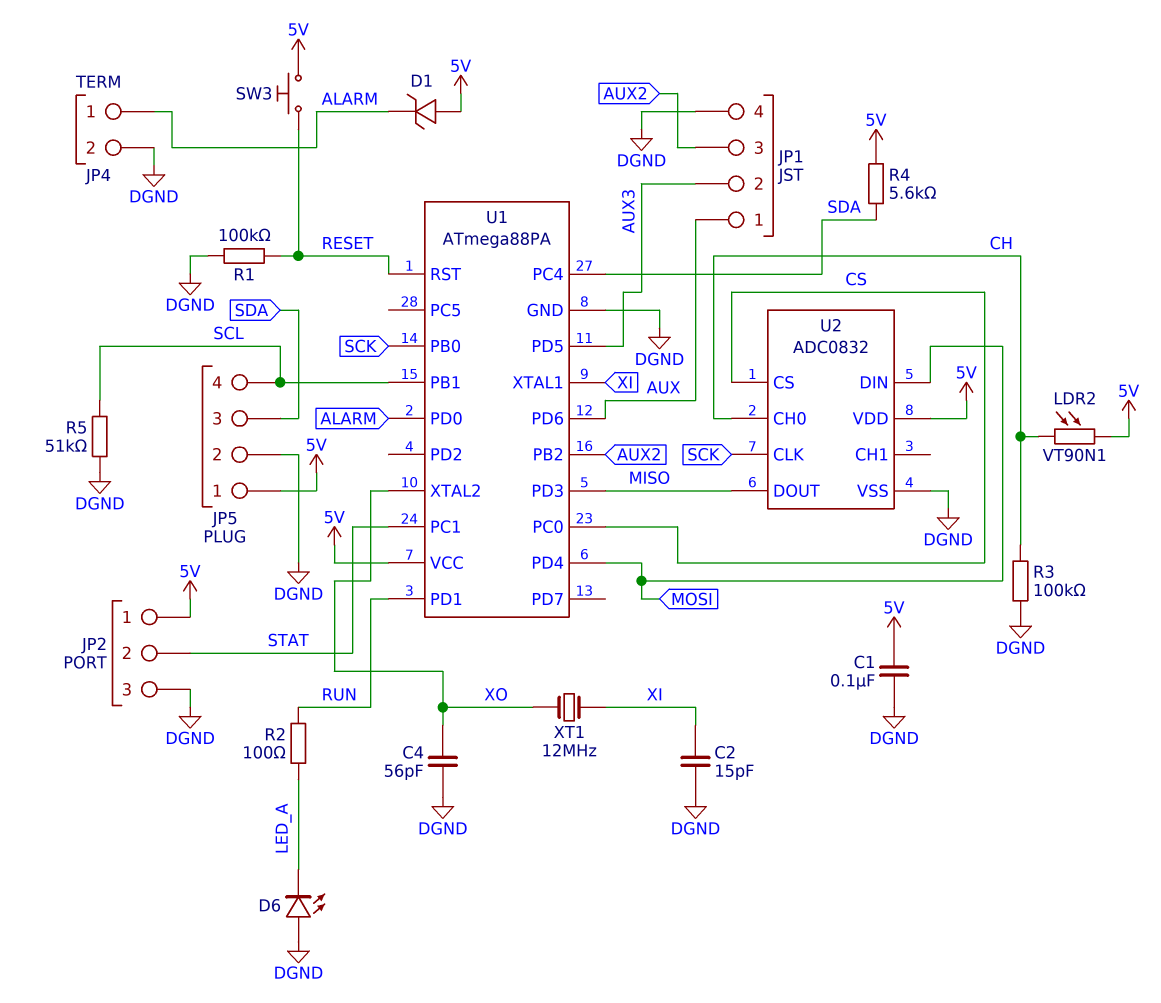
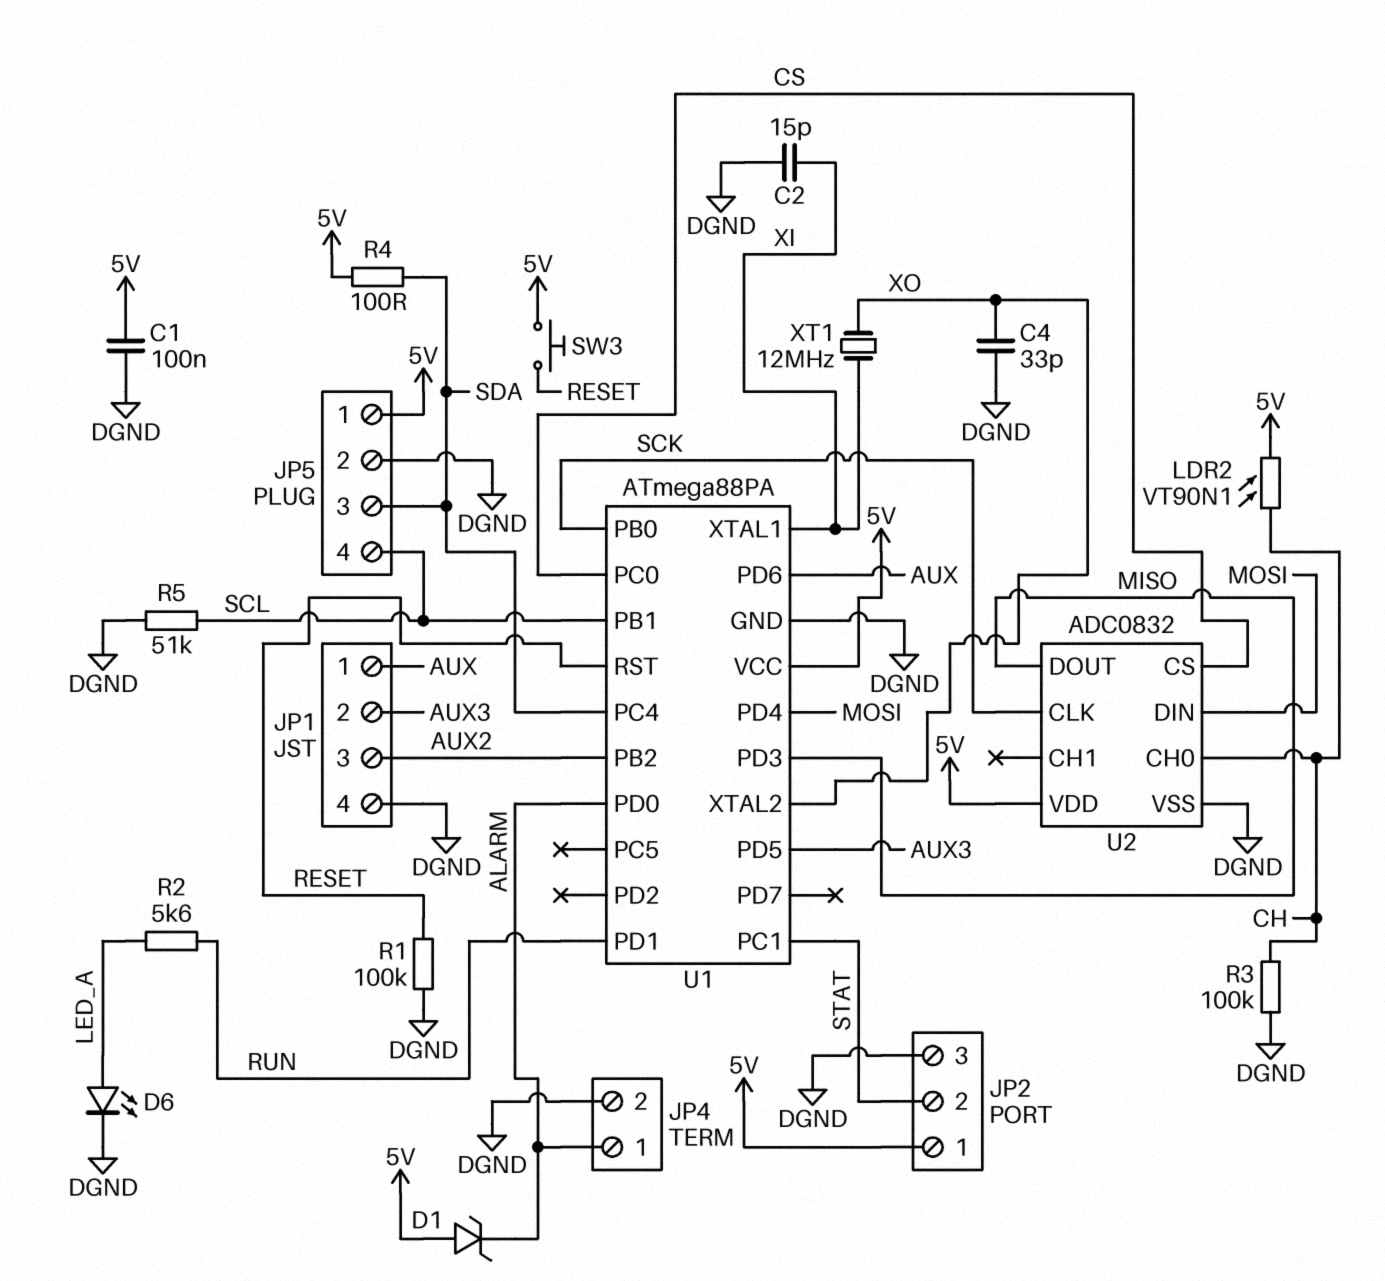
C4: 56pF (DGND, XO) -> 33pF (DGND, XO)
D6: LED (A DGND, K LED_A) -> LED (A LED_A, K DGND)
R2: 100 (LED_A, RUN) -> 5.6k (LED_A, RUN)
R4: 5.6k (5V, SDA) -> 100 (5V, SDA)

